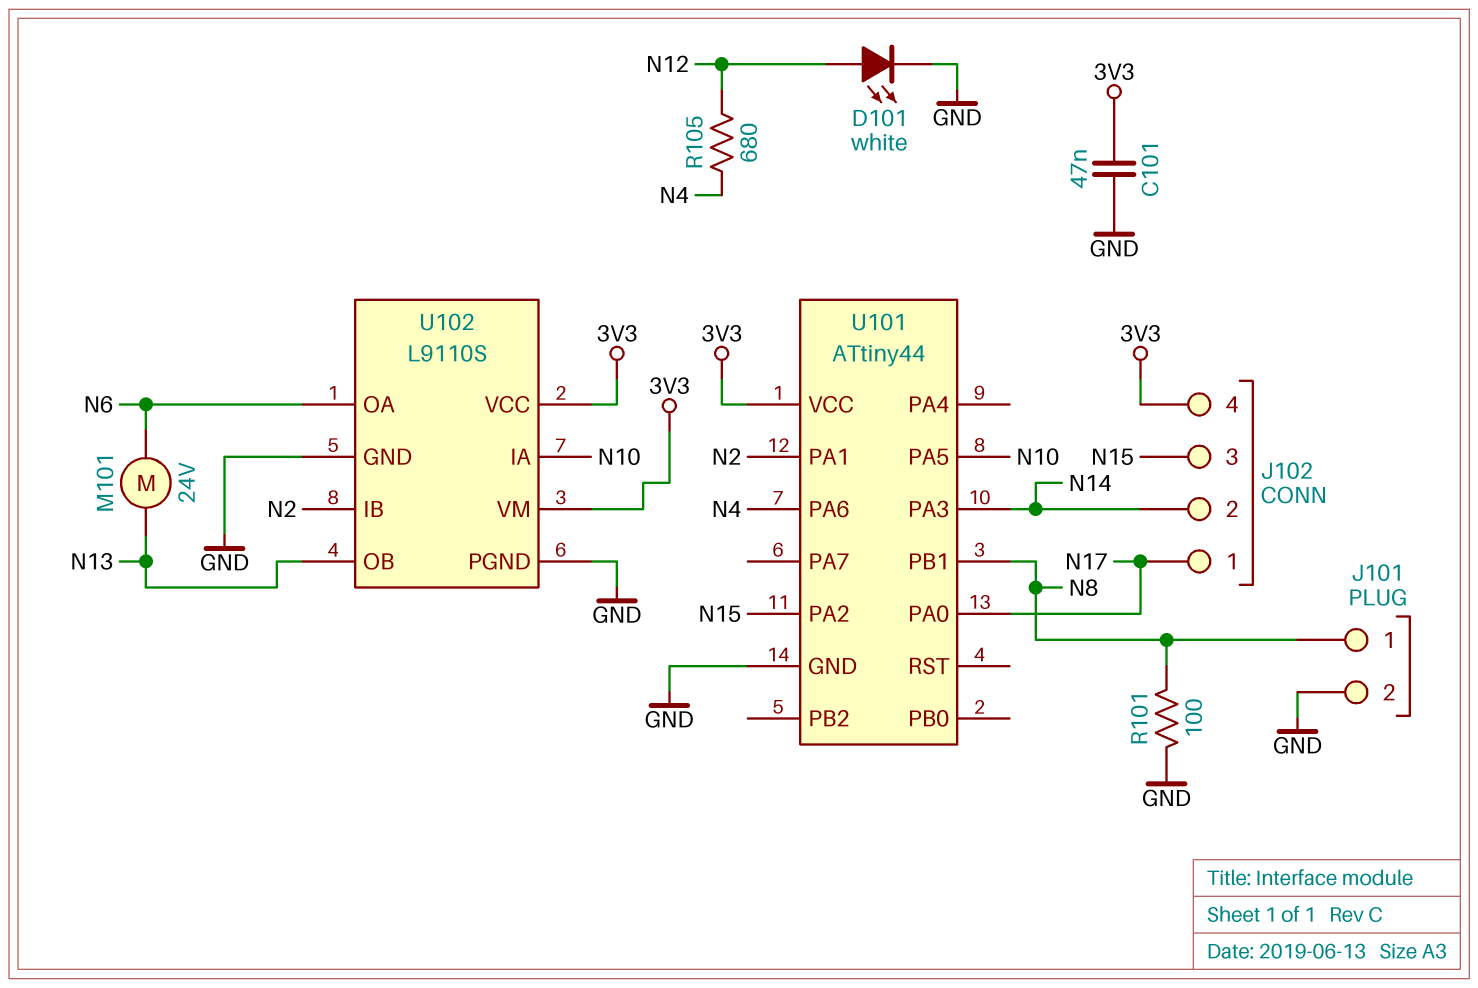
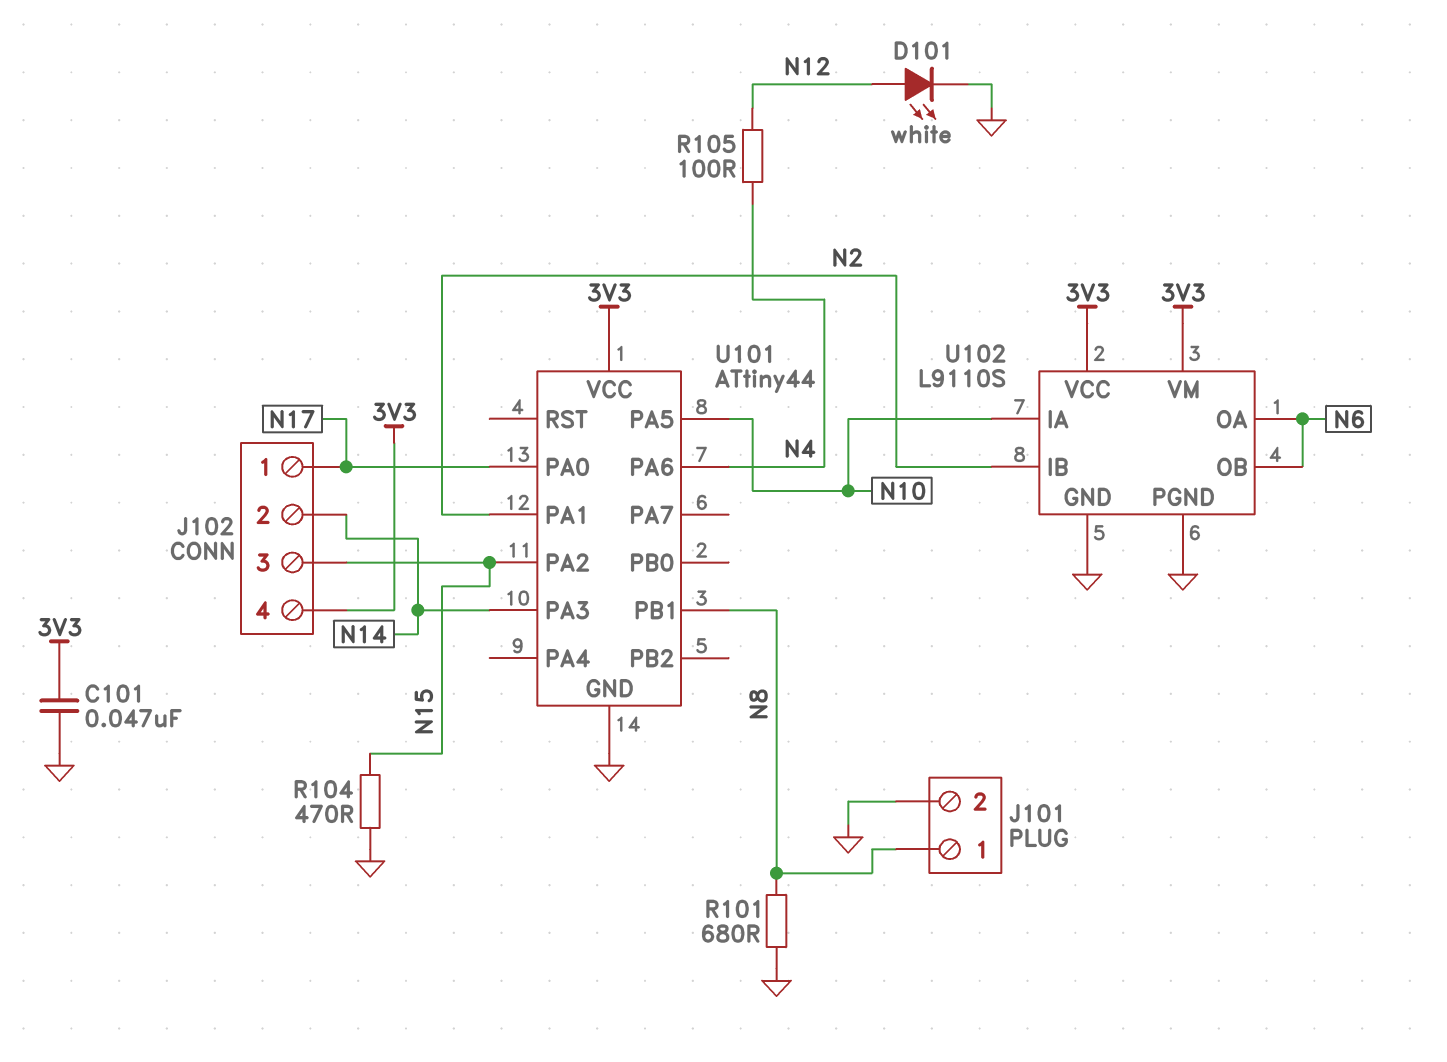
M101: motor 24V (N6, N13) -> none
R101: 100 (GND, N8) -> 680 (GND, N8)
R104: none -> 470 (GND, N15)
R105: 680 (N4, N12) -> 100 (N4, N12)
U102 pin OB: N13 -> N6

